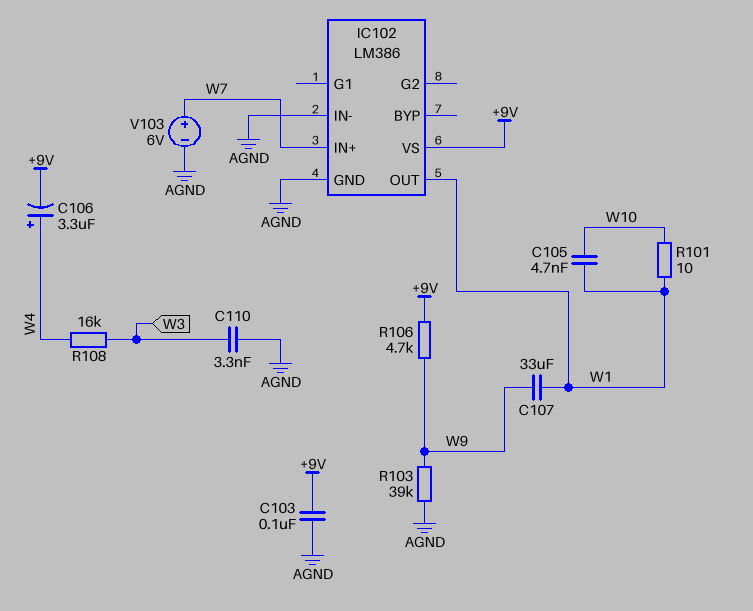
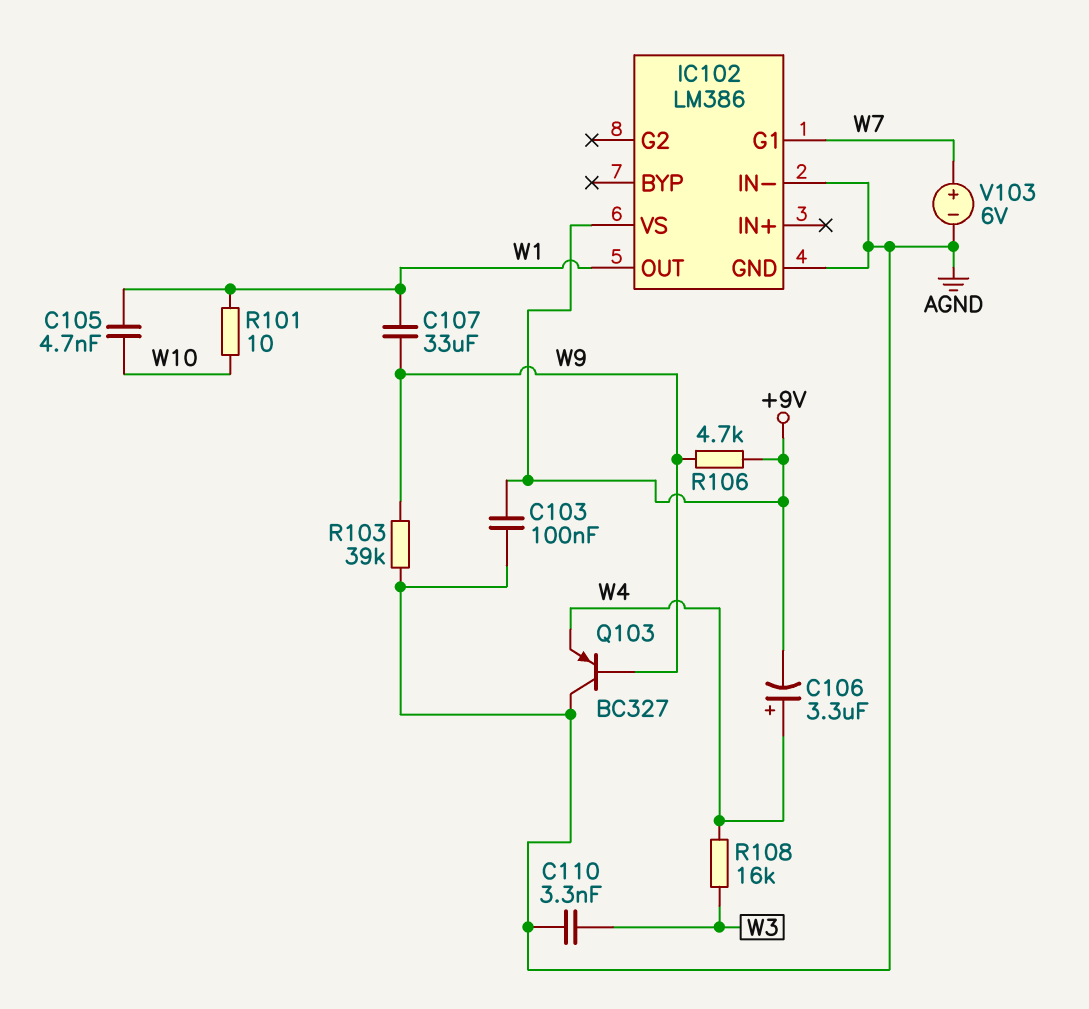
IC102 pin G1: none -> W7
IC102 pin IN+: W7 -> none
Q103: none -> PNP BC327 (B W9, C AGND, E W4)

